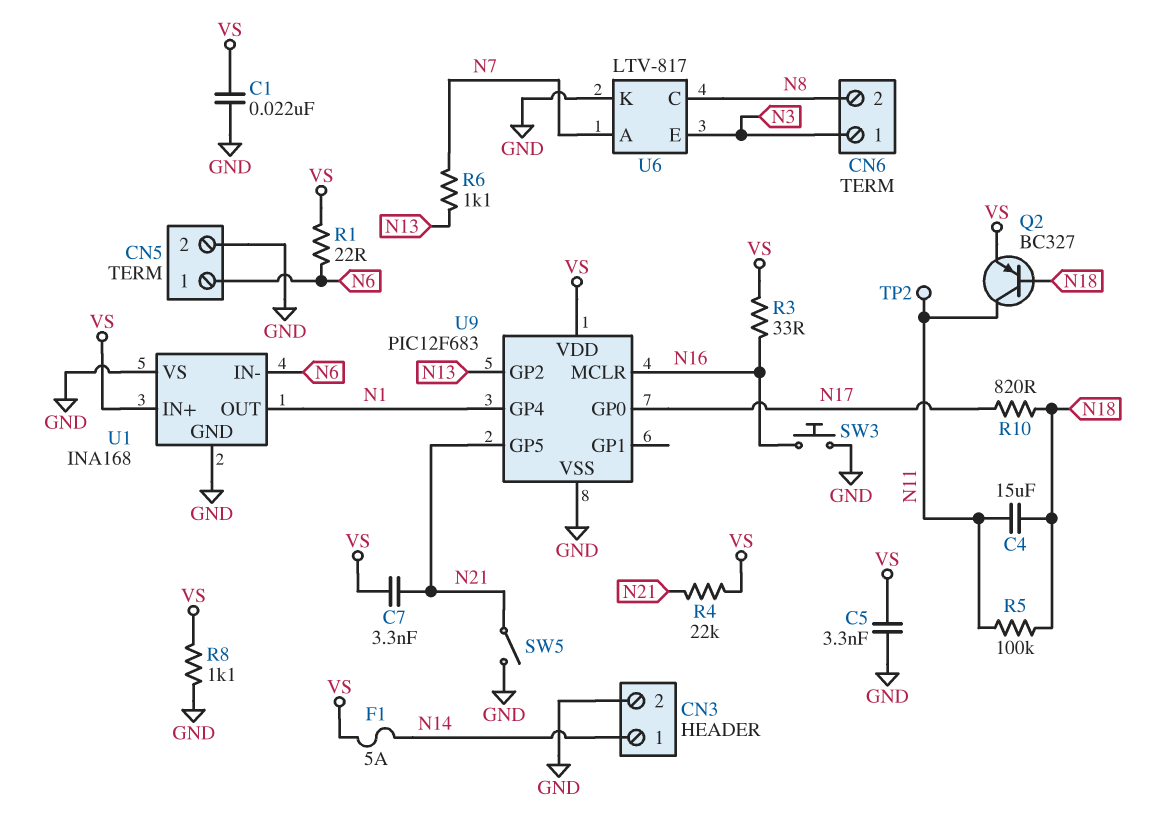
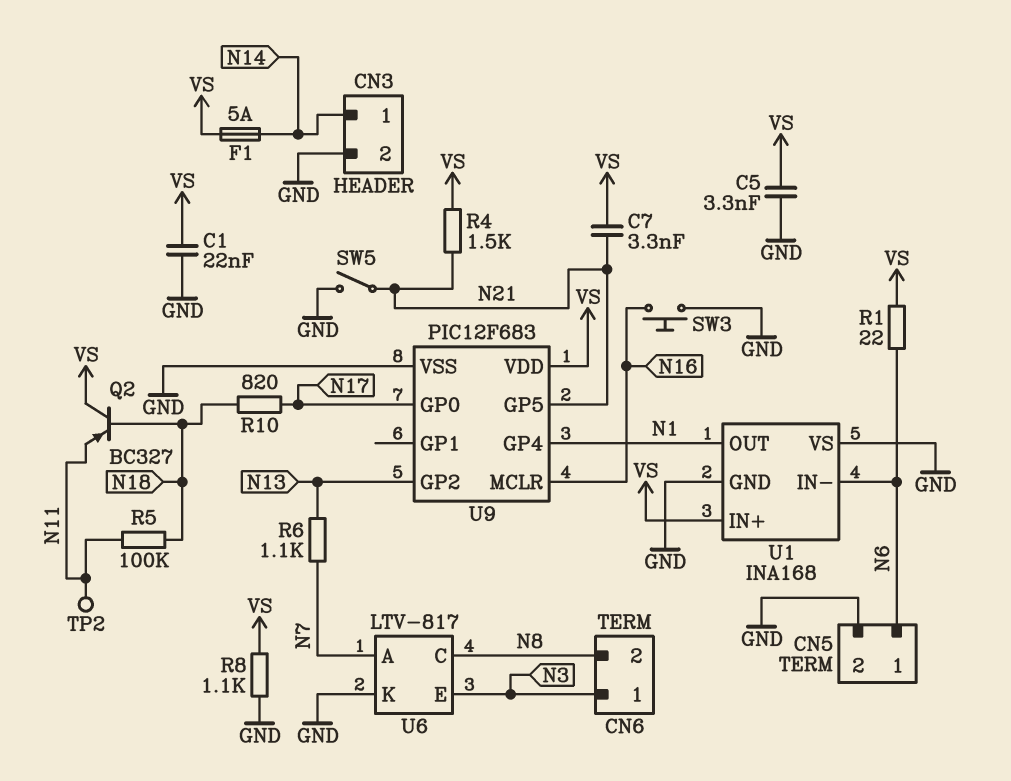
C4: 15uF (N11, N18) -> none
Q2: PNP BC327 (B N18, C N11, E VS) -> PNP BC327 (B N18, C VS, E N11)
R3: 33 (N16, VS) -> none
R4: 22k (N21, VS) -> 1.5k (N21, VS)

